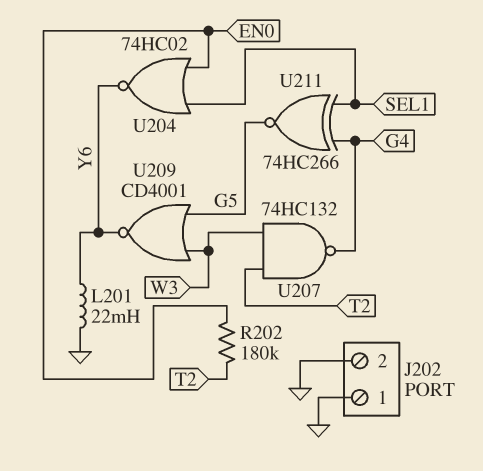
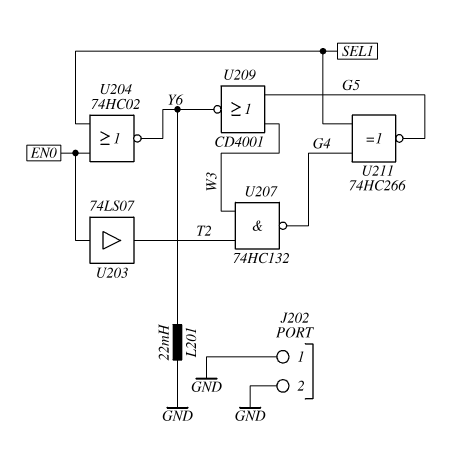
R202: 180k (EN0, T2) -> none
U203: none -> buffer 74LS07 (in EN0, out T2)

